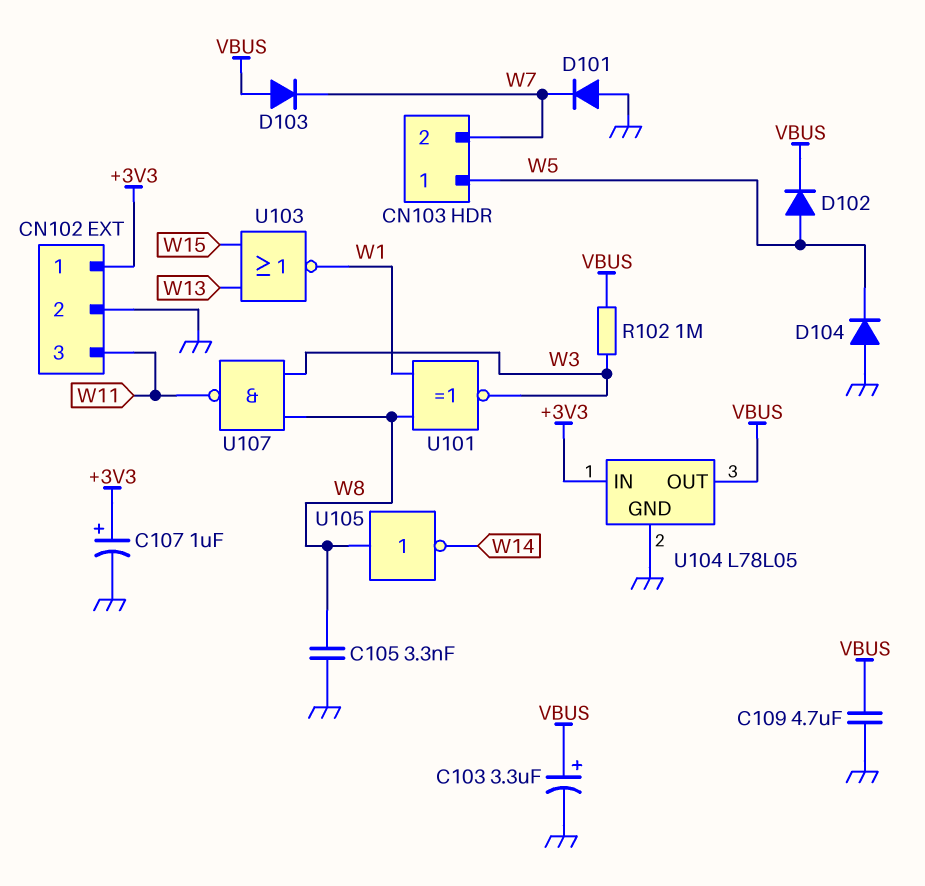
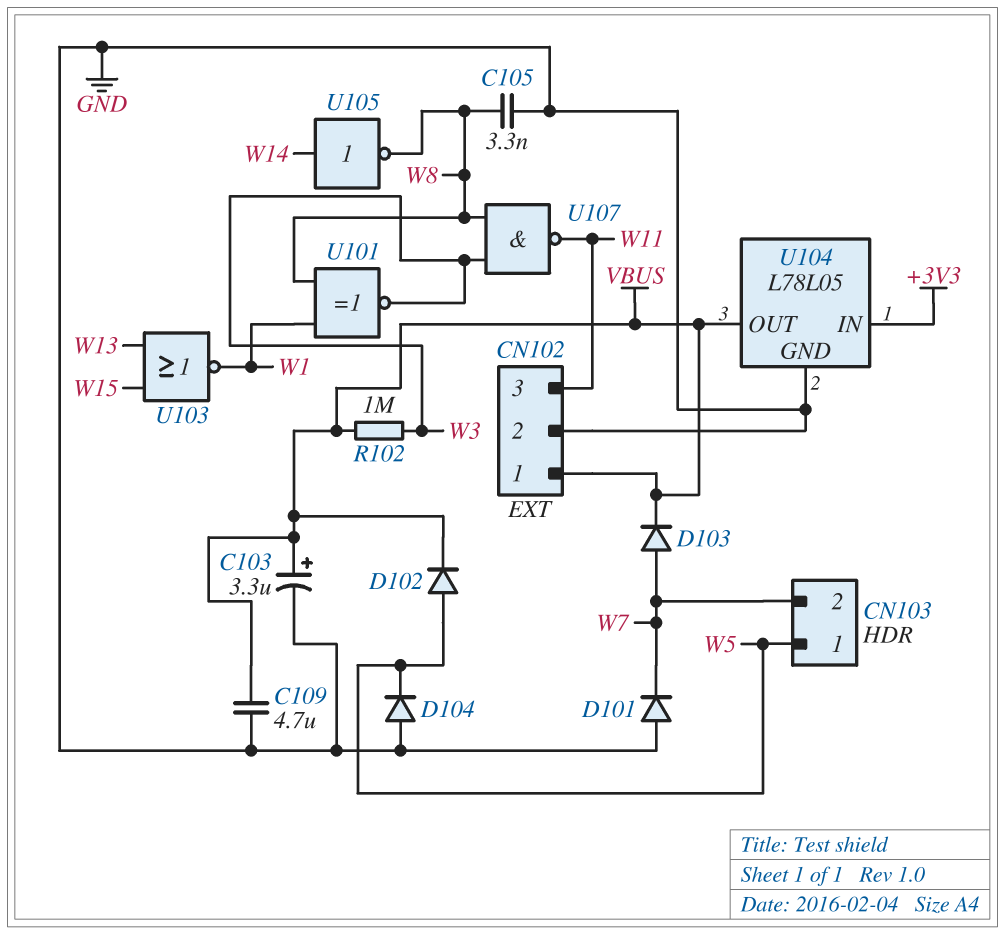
C107: 1uF (plus +3V3, minus GND) -> none
CN102 pin 1: +3V3 -> VBUS
D103: diode (A VBUS, K W7) -> diode (A W7, K VBUS)
U105: NOT (in W8, out W14) -> NOT (in W14, out W8)

